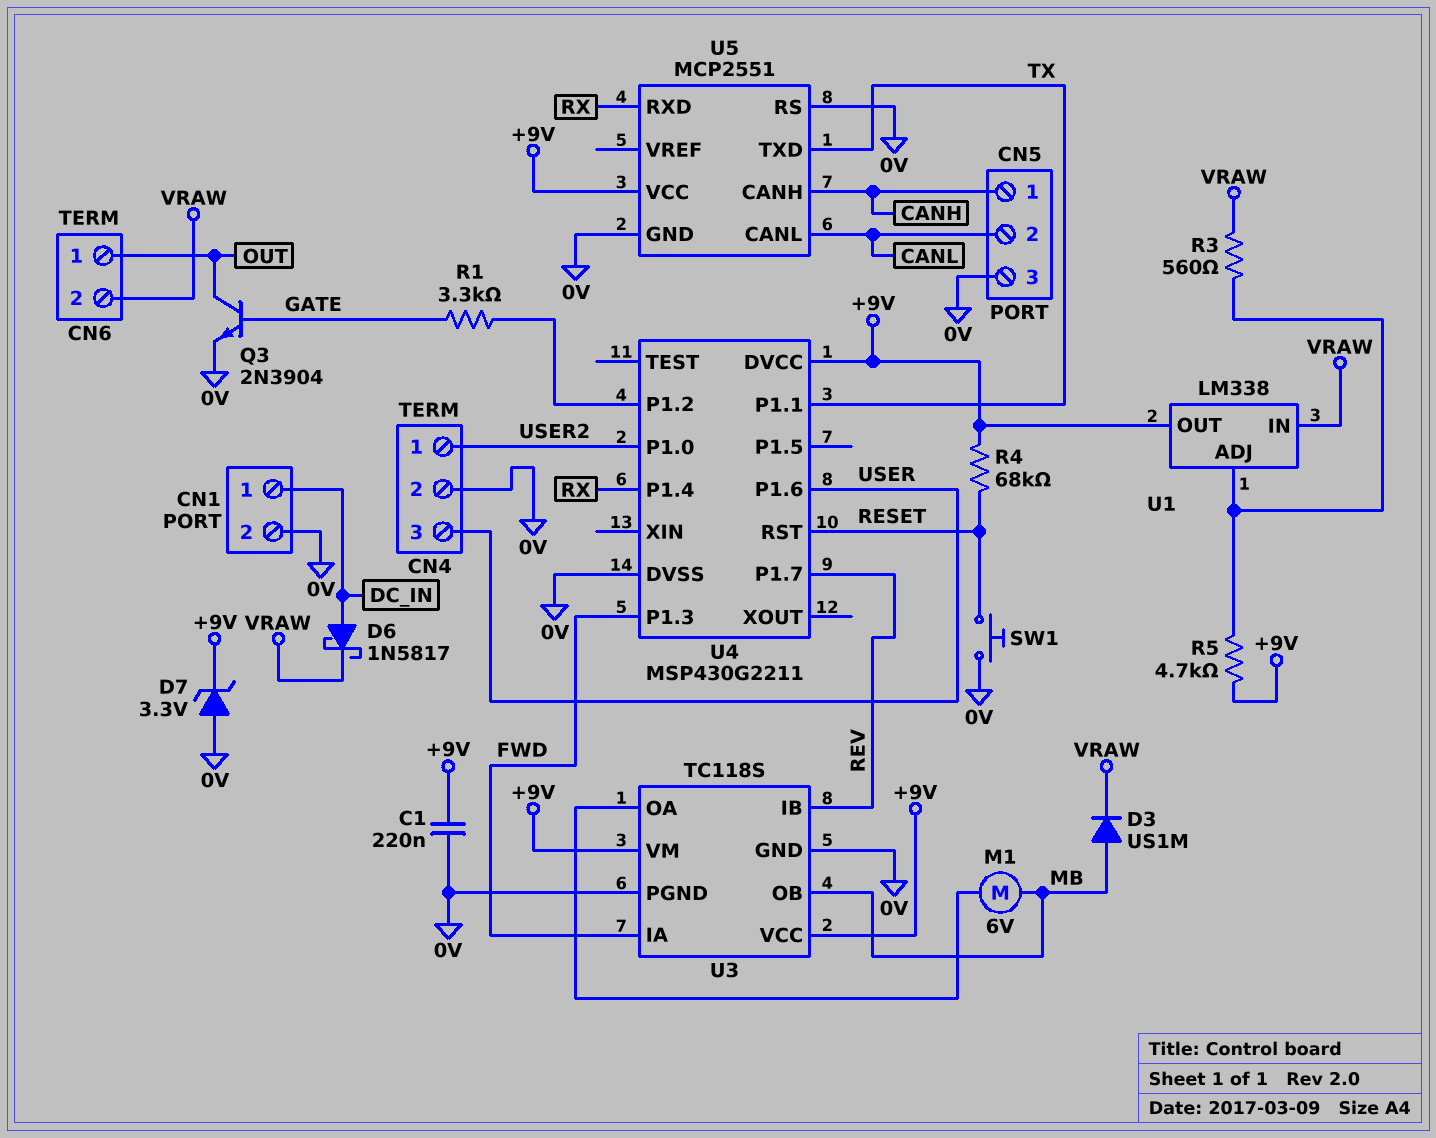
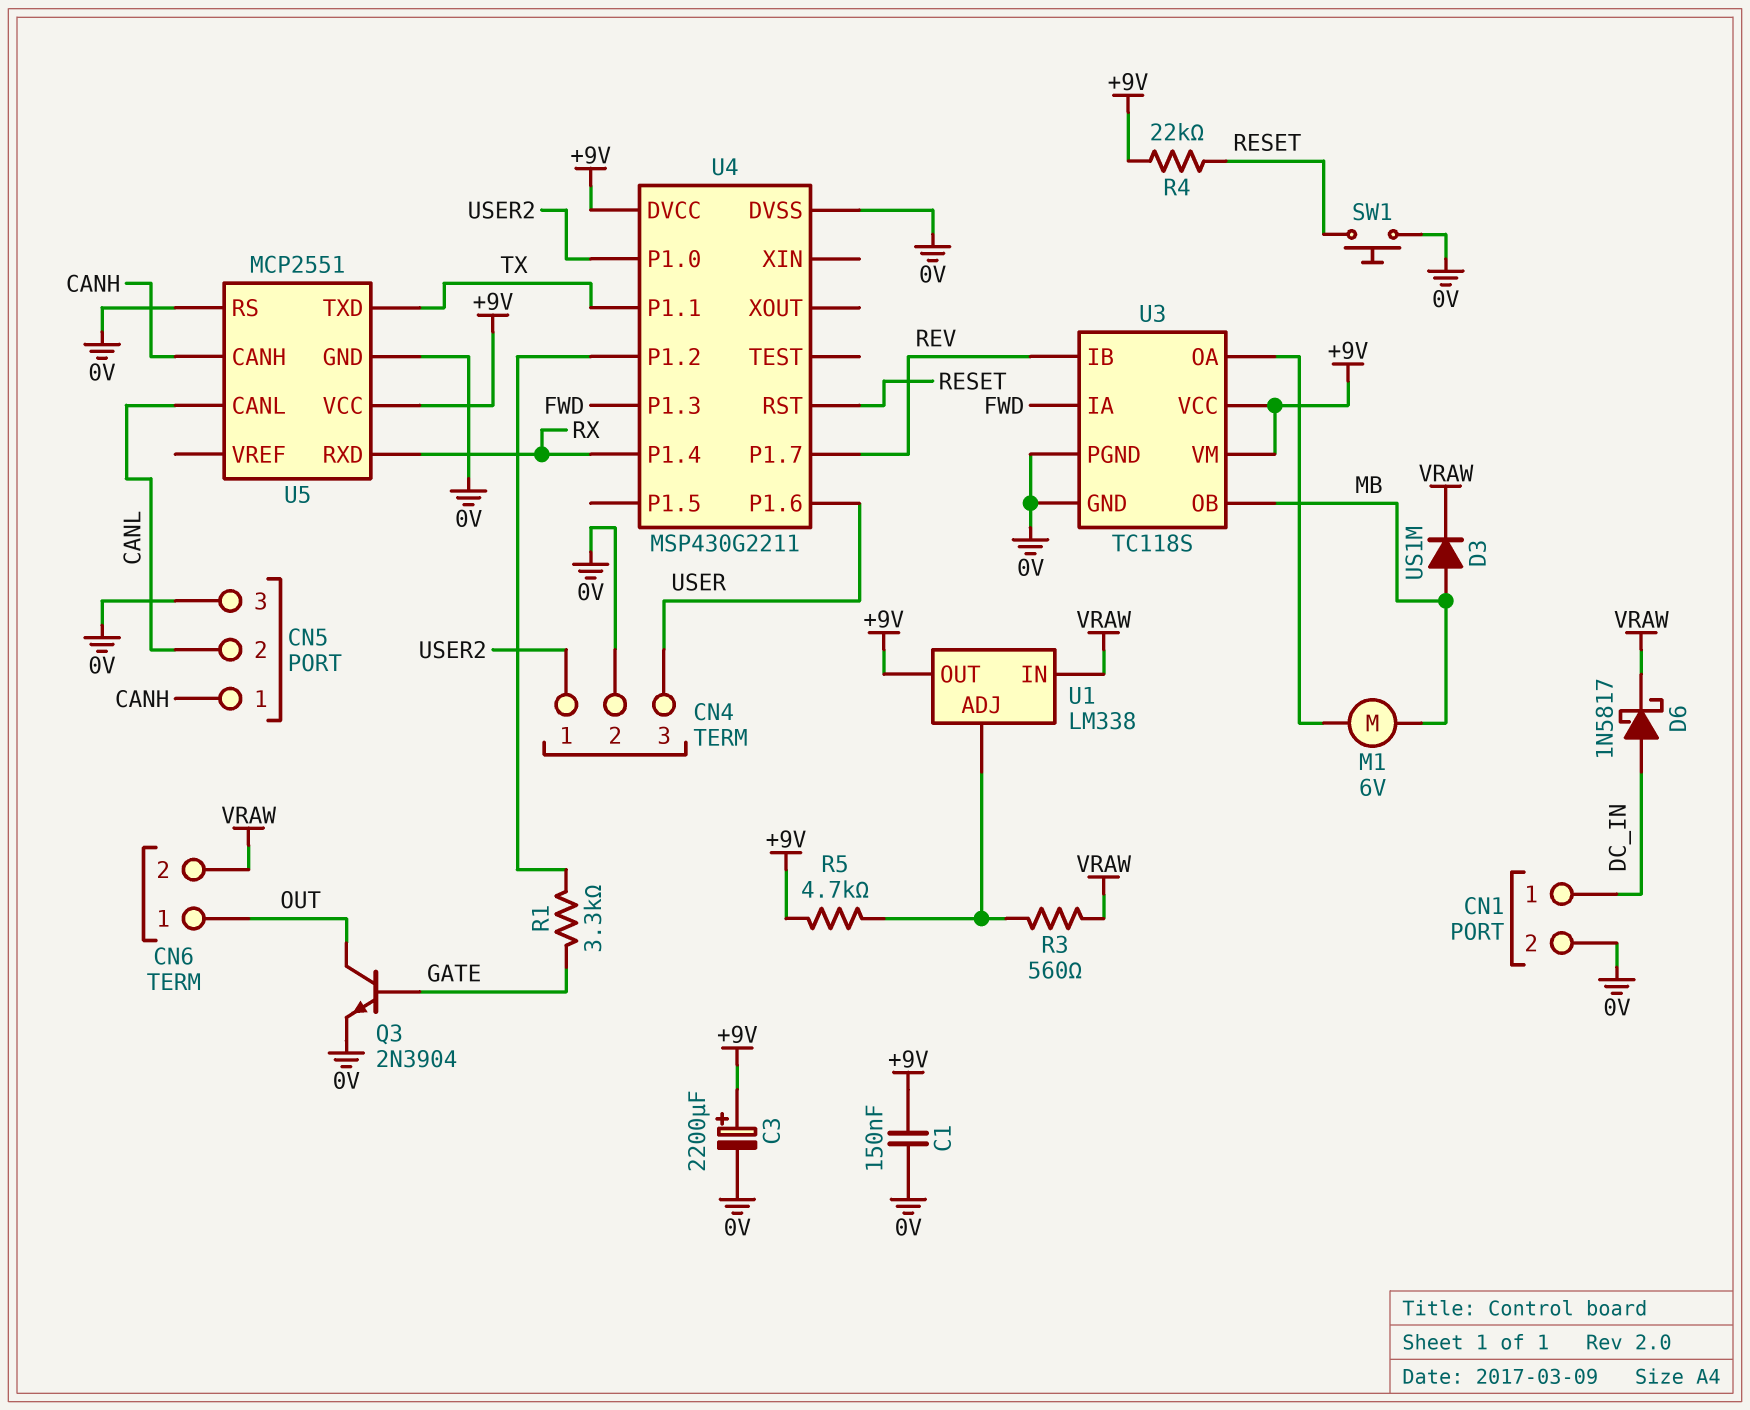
C1: 220nF (+9V, 0V) -> 150nF (+9V, 0V)
C3: none -> 2200uF (plus +9V, minus 0V)
D7: zener 3.3V (A 0V, K +9V) -> none
R4: 68k (+9V, RESET) -> 22k (+9V, RESET)

